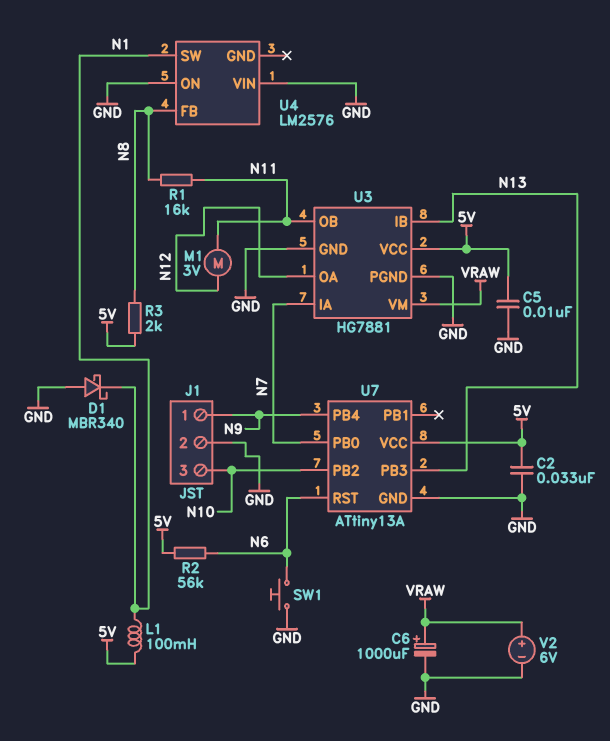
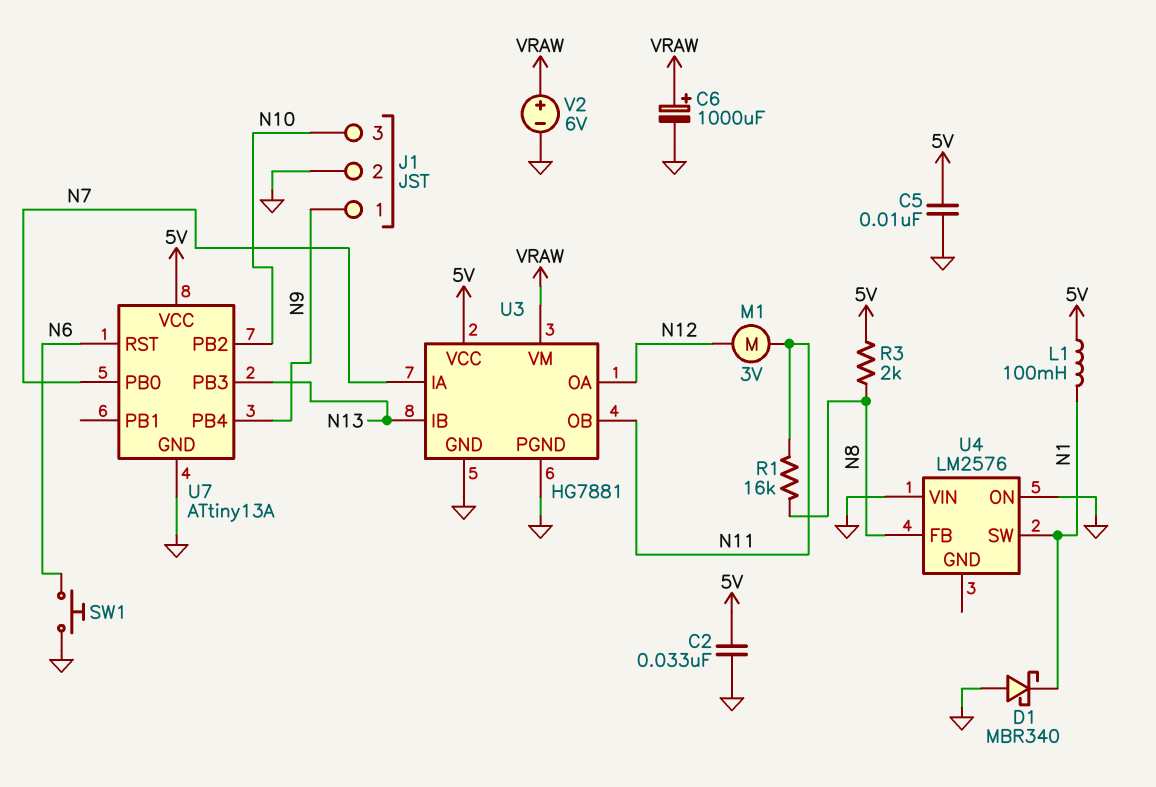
R2: 56k (5V, N6) -> none

